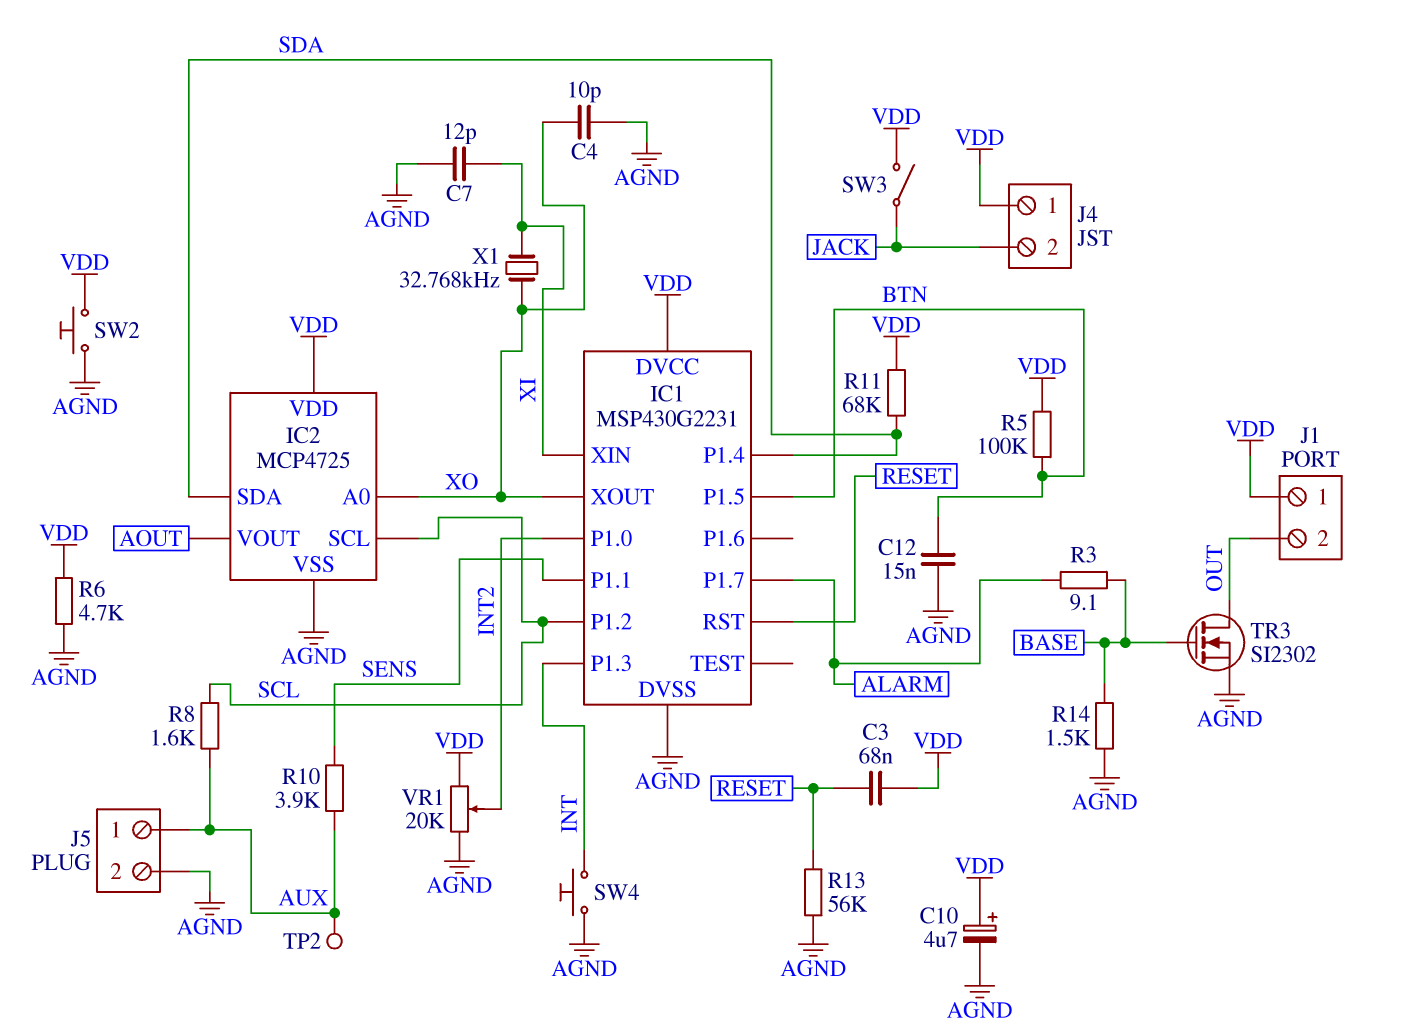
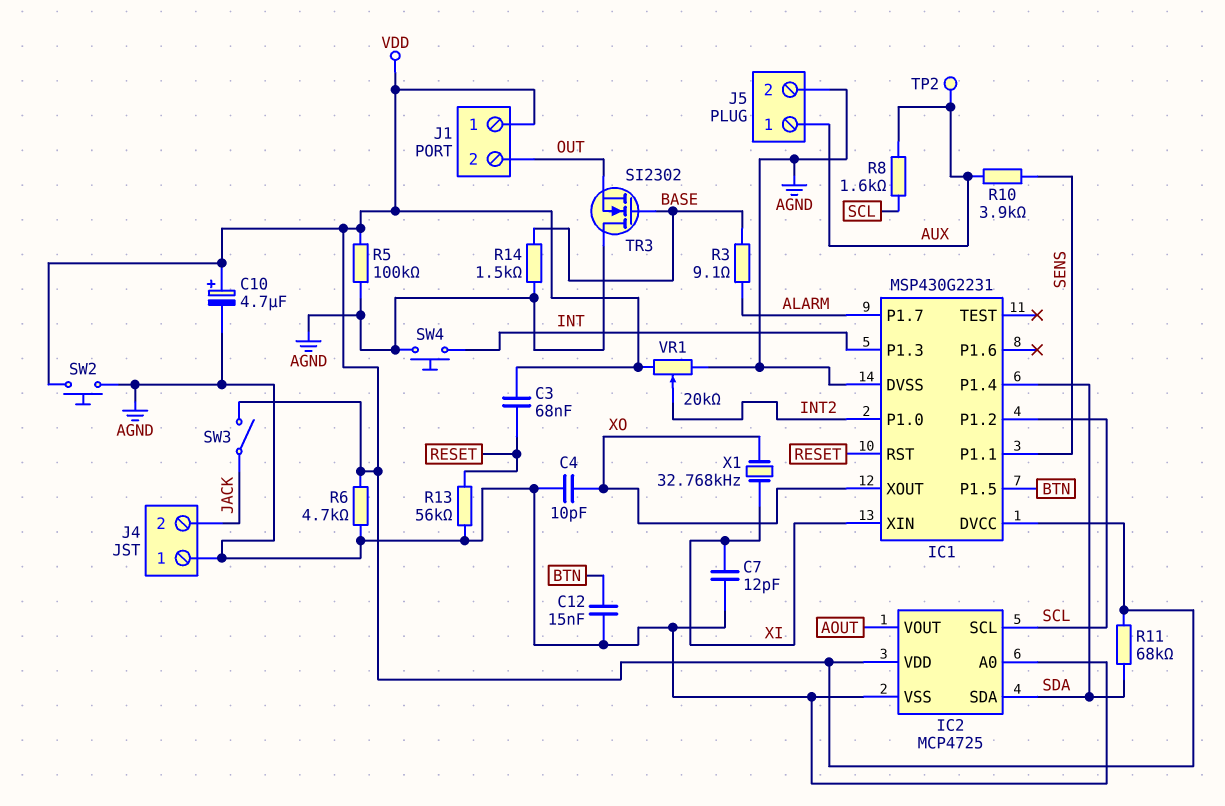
IC2 pin A0: XO -> AGND
J4 pin 1: VDD -> AGND
R5: 100k (BTN, VDD) -> 100k (AGND, VDD)
TR3: NMOS SI2302 (G BASE, D OUT, S AGND) -> NMOS SI2302 (G BASE, D AGND, S OUT)

